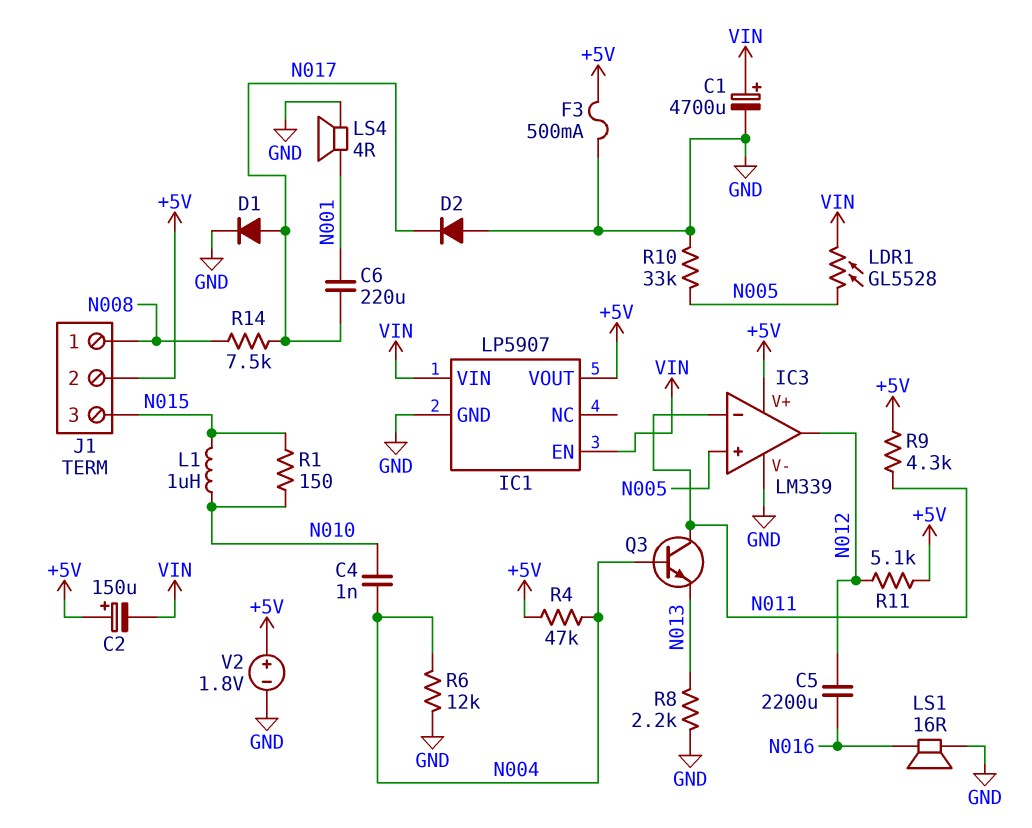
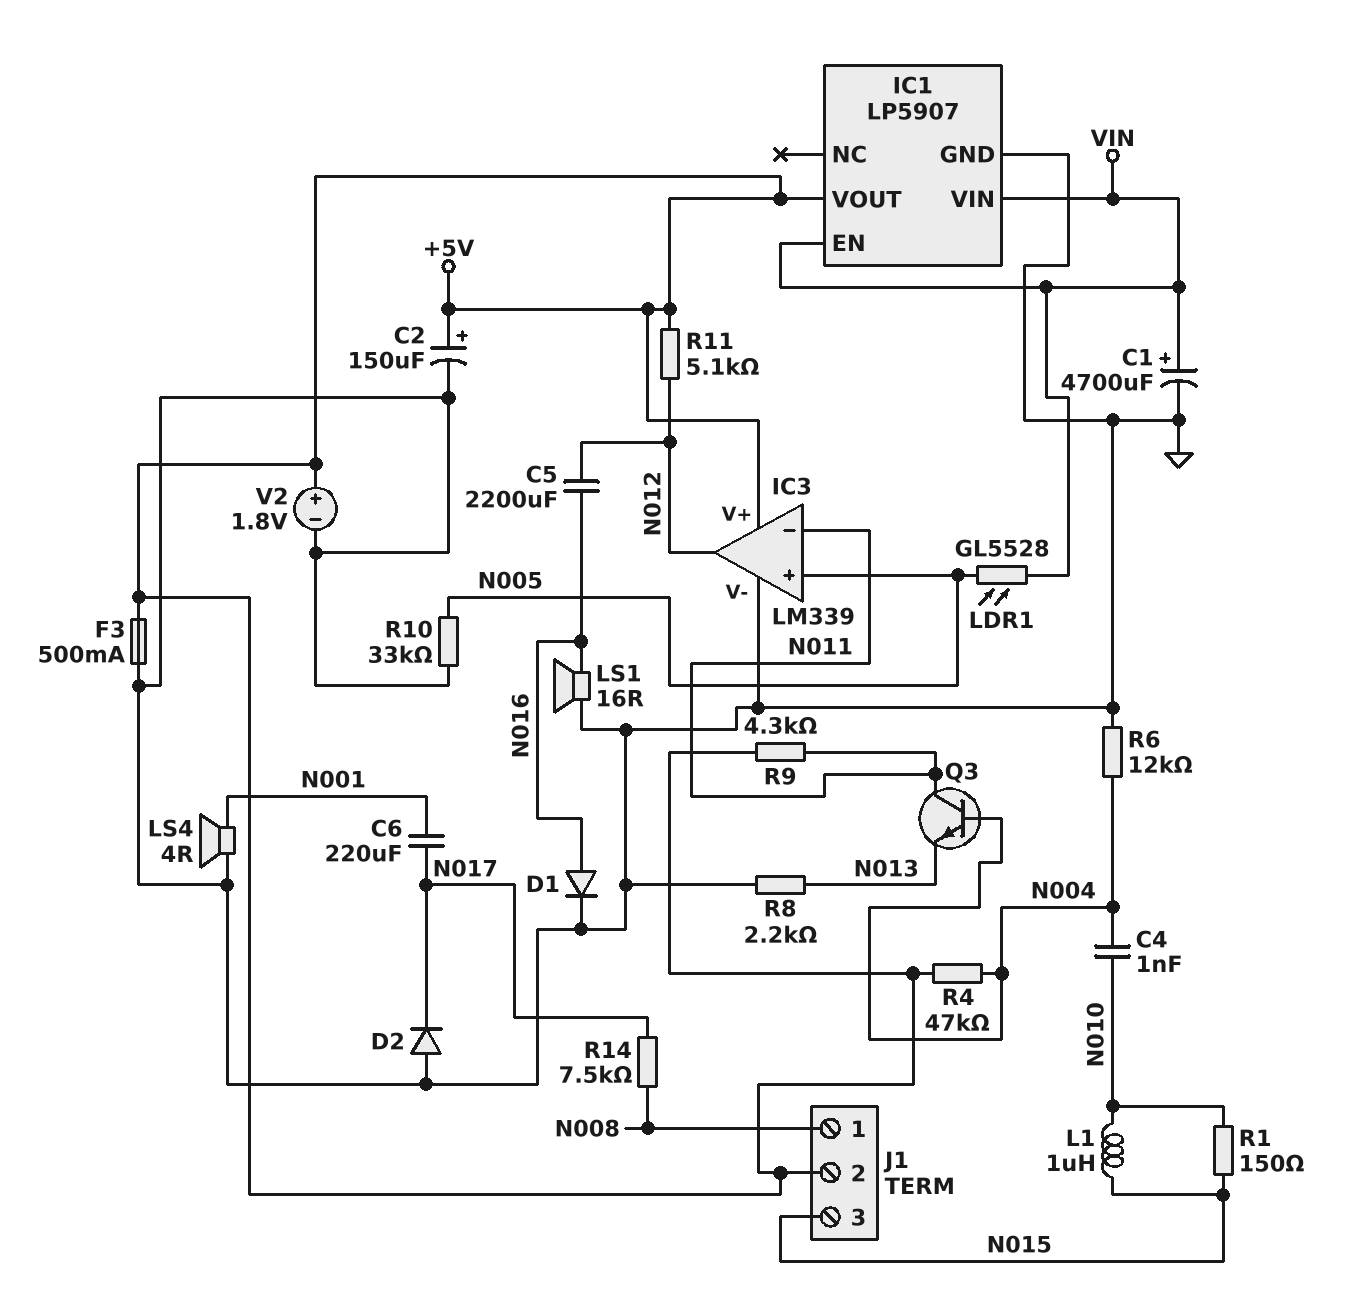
C2: 150uF (plus +5V, minus VIN) -> 150uF (plus +5V, minus GND)
D1: diode (A N017, K GND) -> diode (A N016, K GND)

